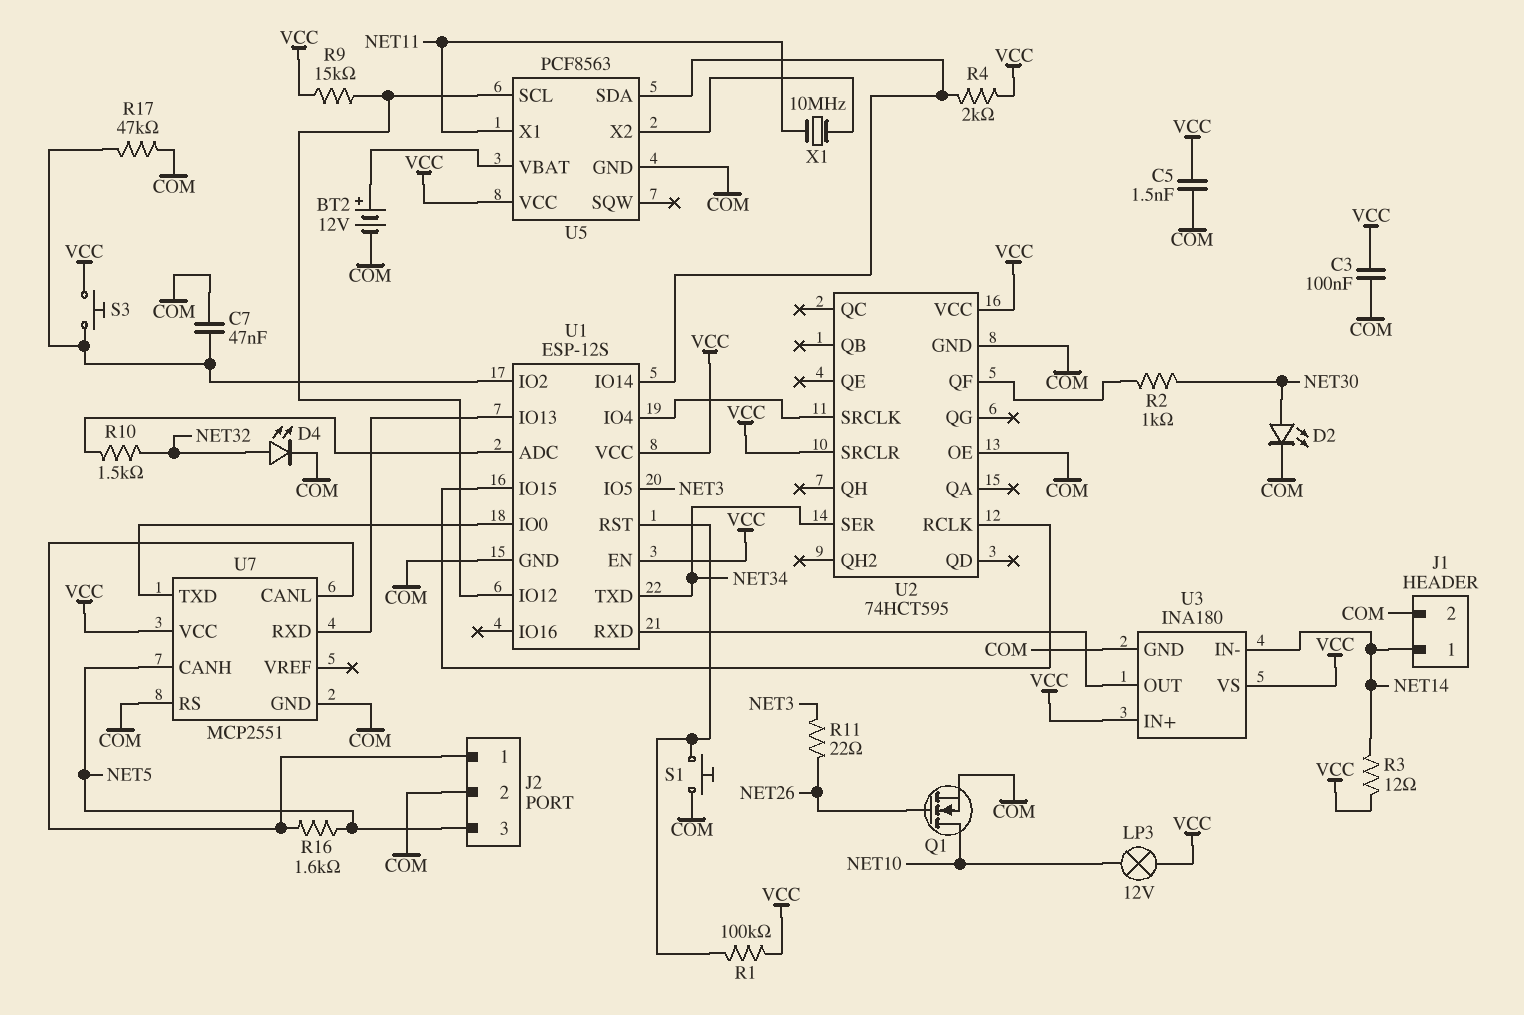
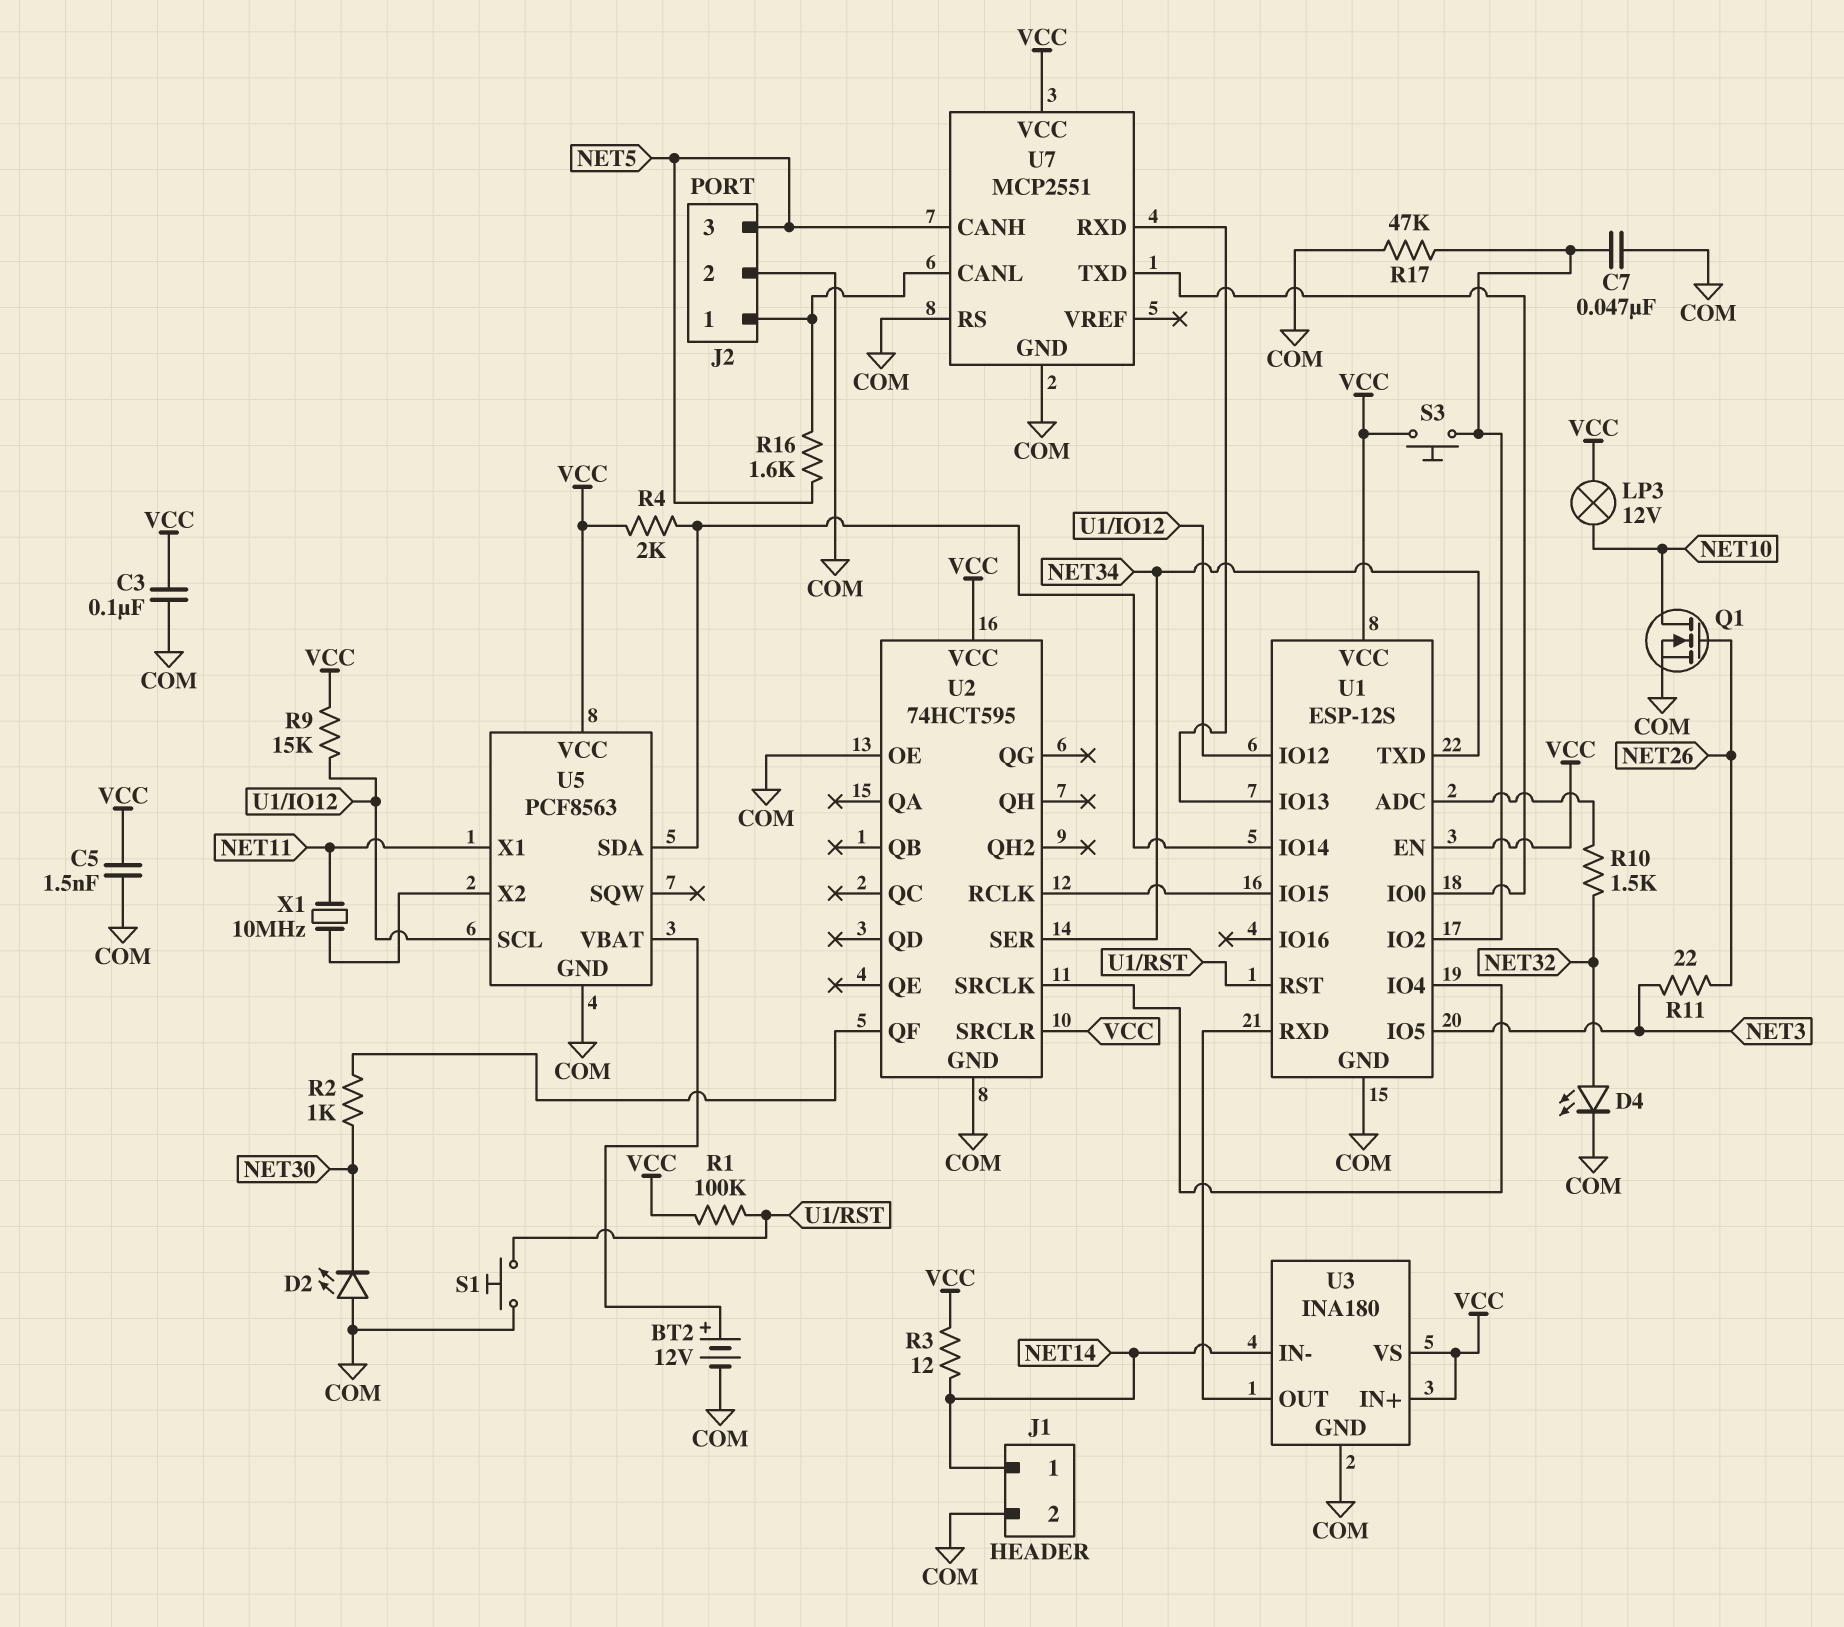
D2: LED (A NET30, K COM) -> LED (A COM, K NET30)

